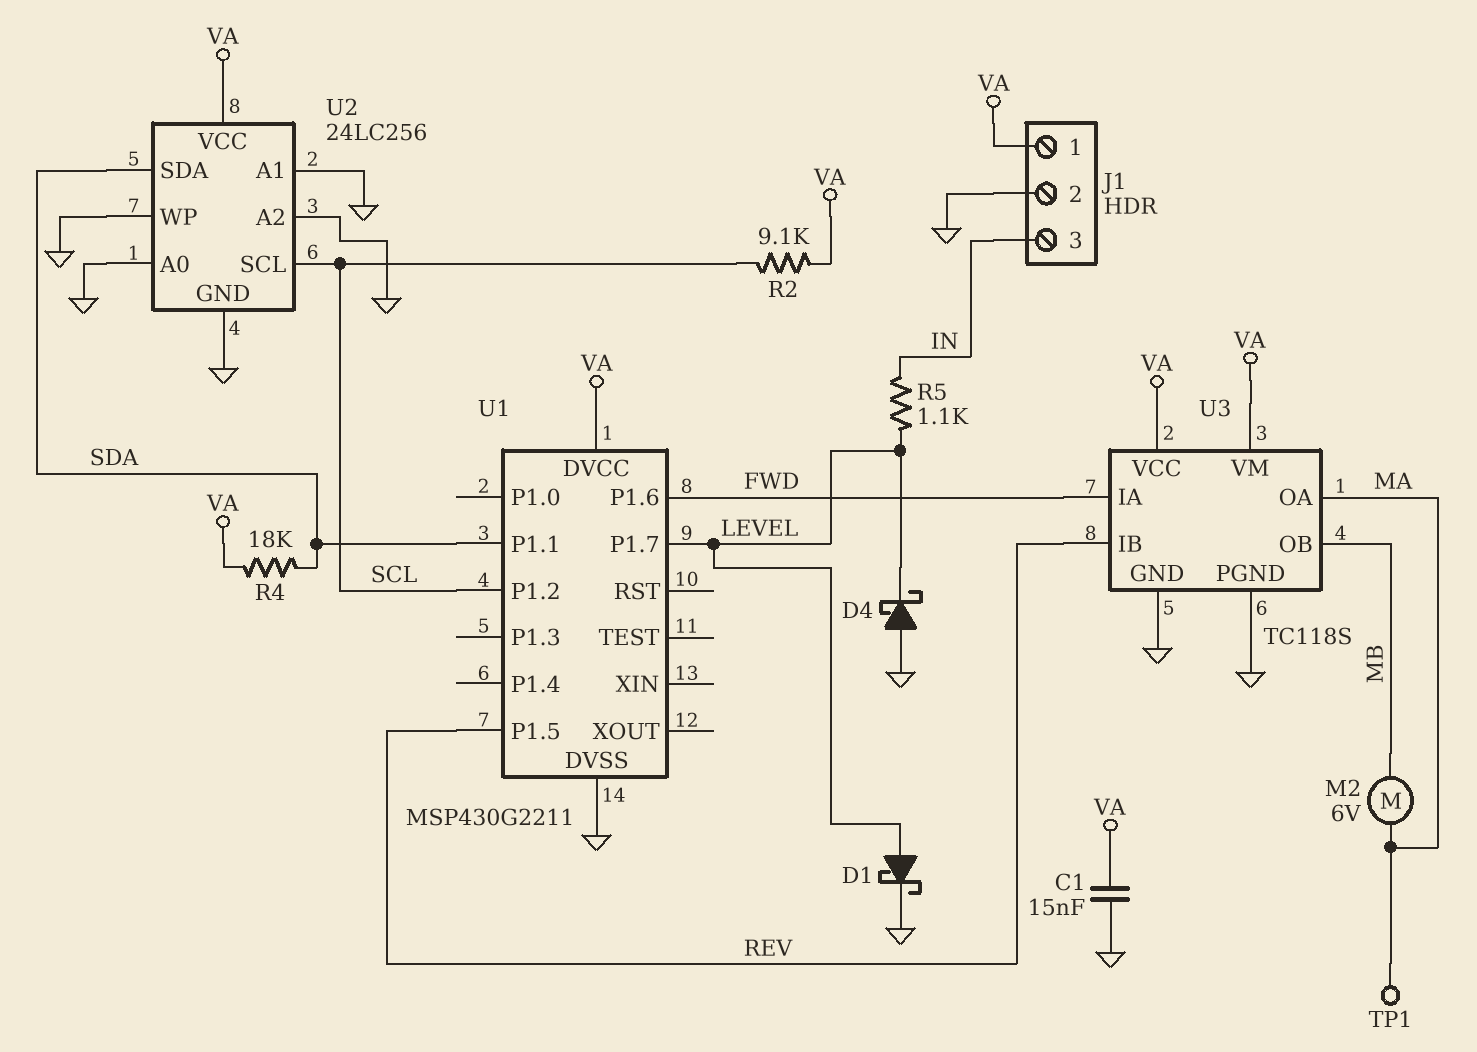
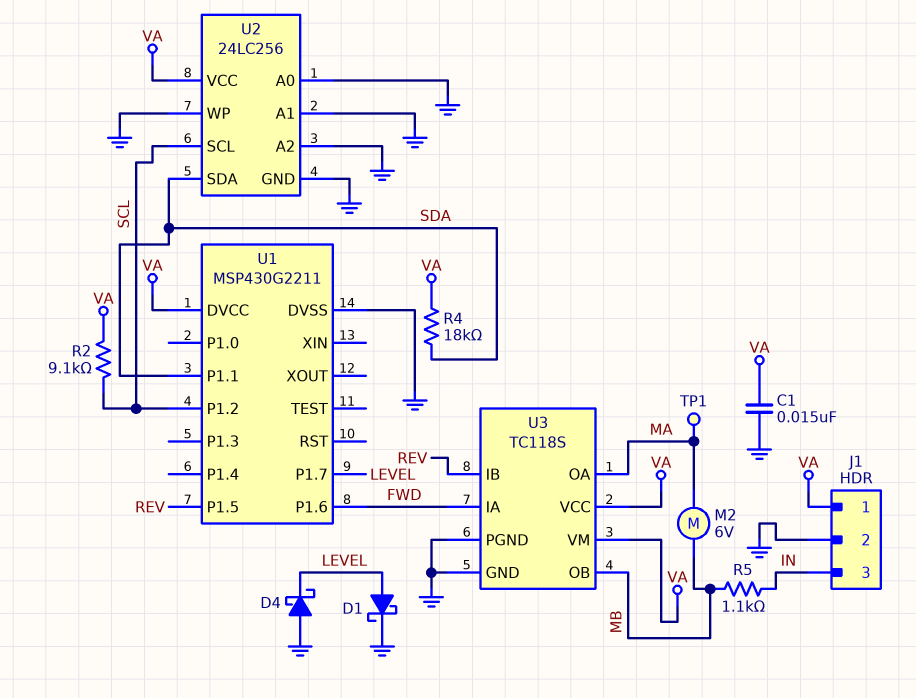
R5: 1.1k (IN, LEVEL) -> 1.1k (IN, MB)

